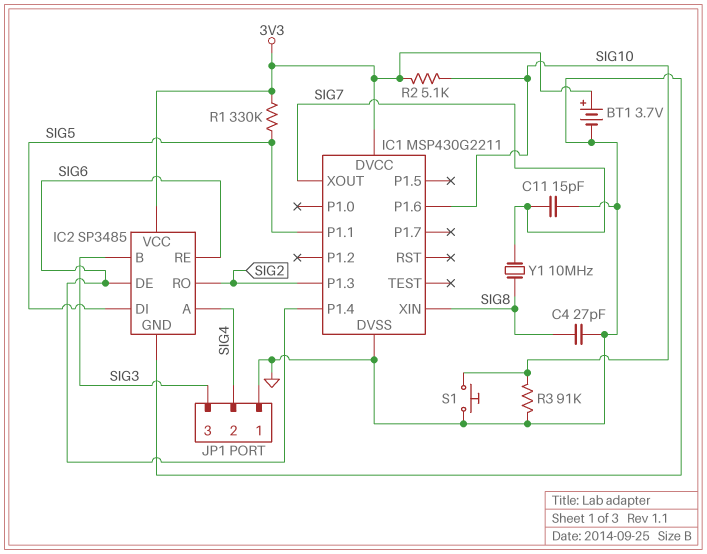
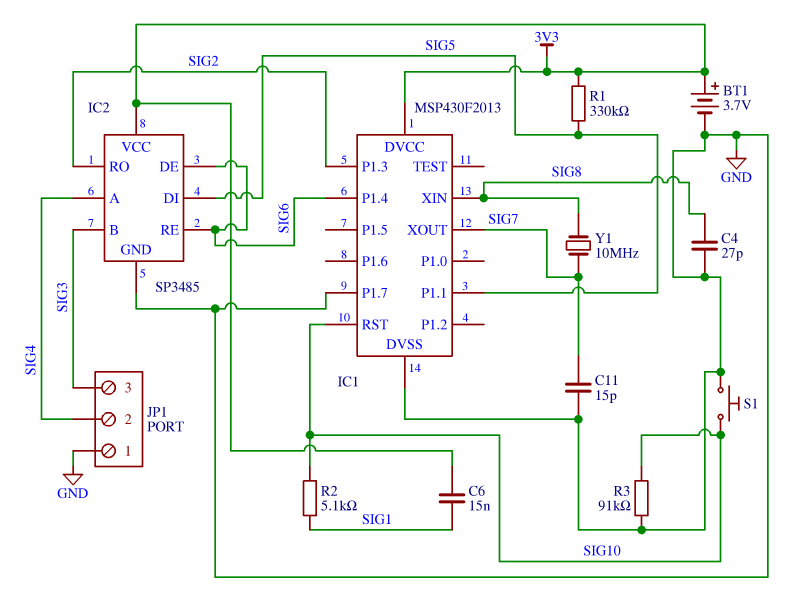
C6: none -> 15nF (3V3, SIG1)
IC1: MSP430G2211 -> MSP430F2013
IC1 pin P1.6: SIG10 -> none
IC1 pin P1.7: none -> GND
IC1 pin RST: none -> SIG10
R2: 5.1k (3V3, SIG10) -> 5.1k (SIG1, SIG10)

